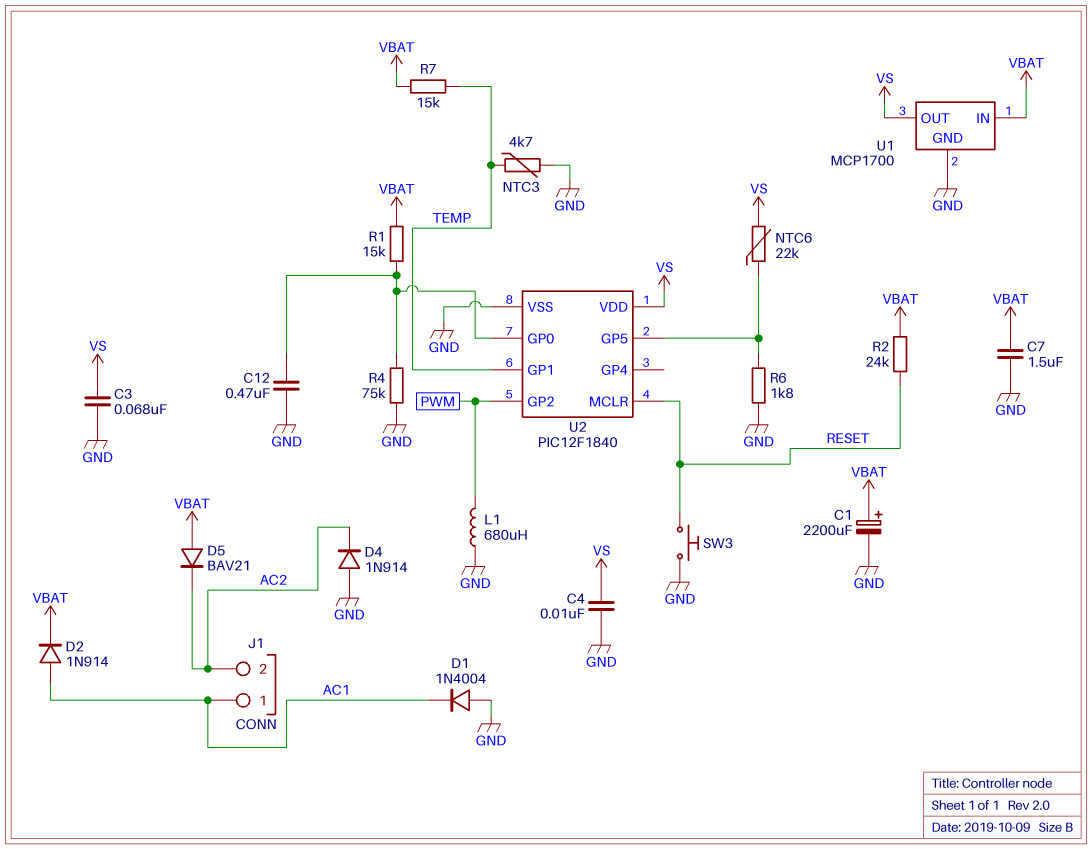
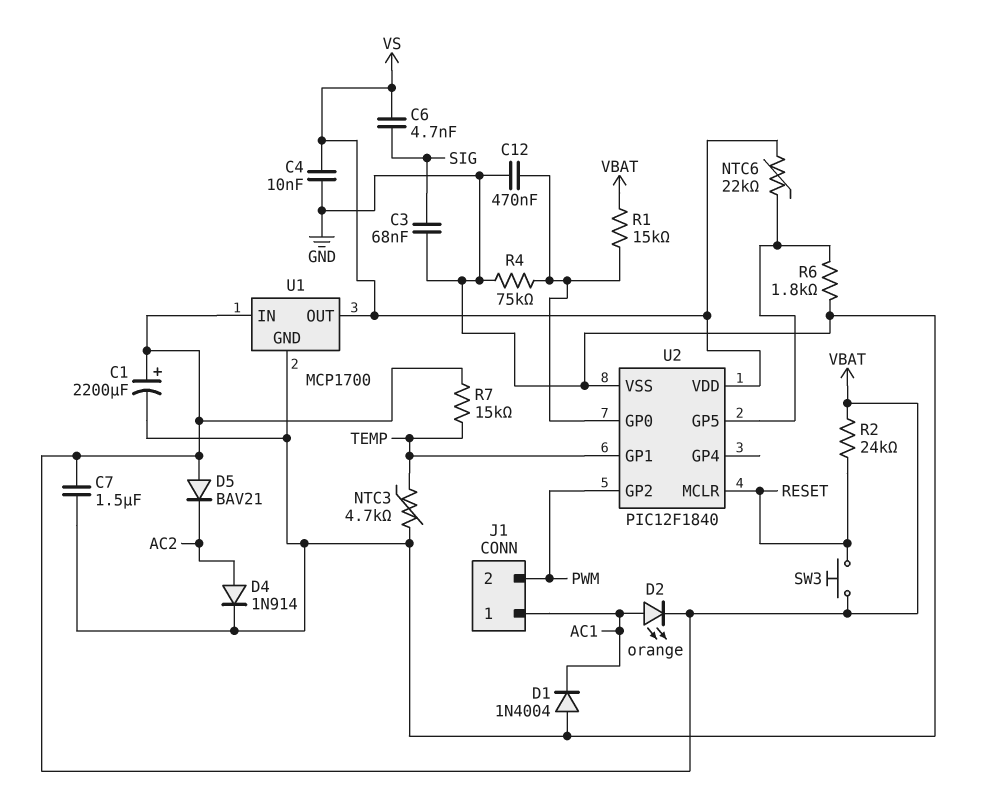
C3: 68nF (GND, VS) -> 68nF (GND, SIG)
C6: none -> 4.7nF (SIG, VS)
D2: diode 1N914 (A AC1, K VBAT) -> LED orange (A AC1, K VBAT)
D4: diode 1N914 (A GND, K AC2) -> diode 1N914 (A AC2, K GND)
J1 pin 2: AC2 -> PWM
L1: 680uH (GND, PWM) -> none
SW3: button (GND, RESET) -> button (RESET, VBAT)

